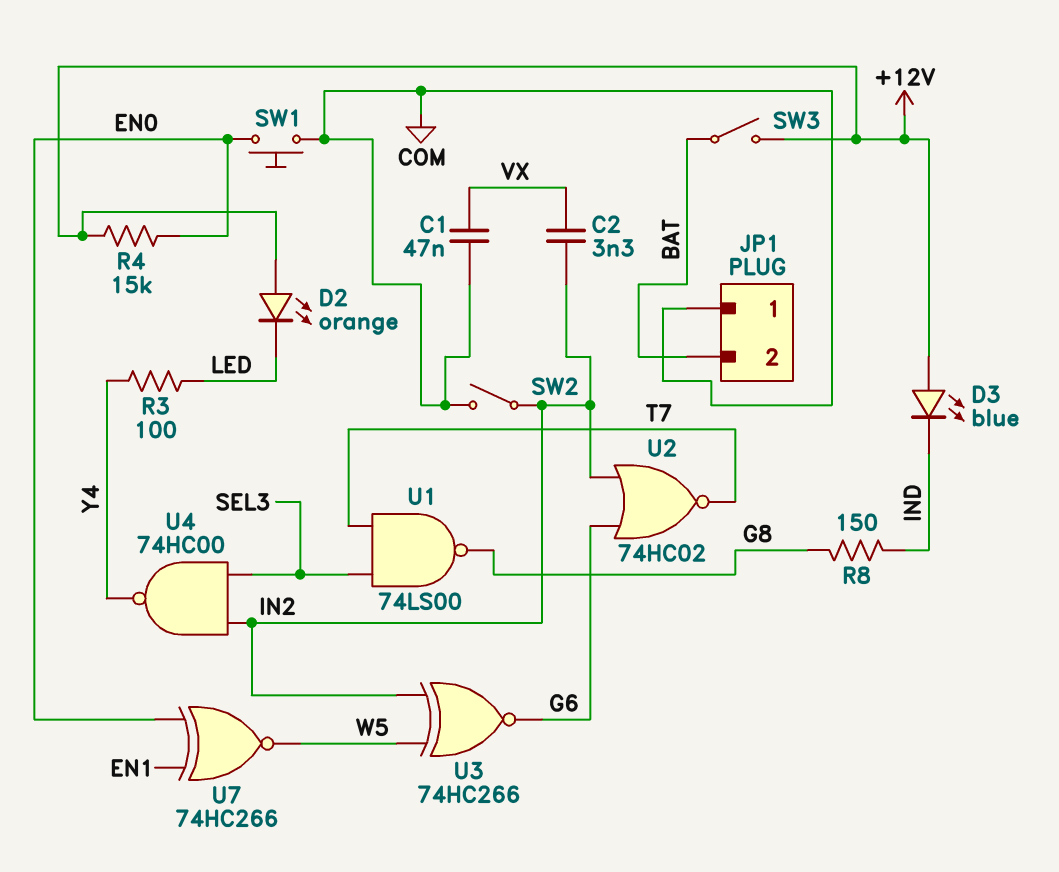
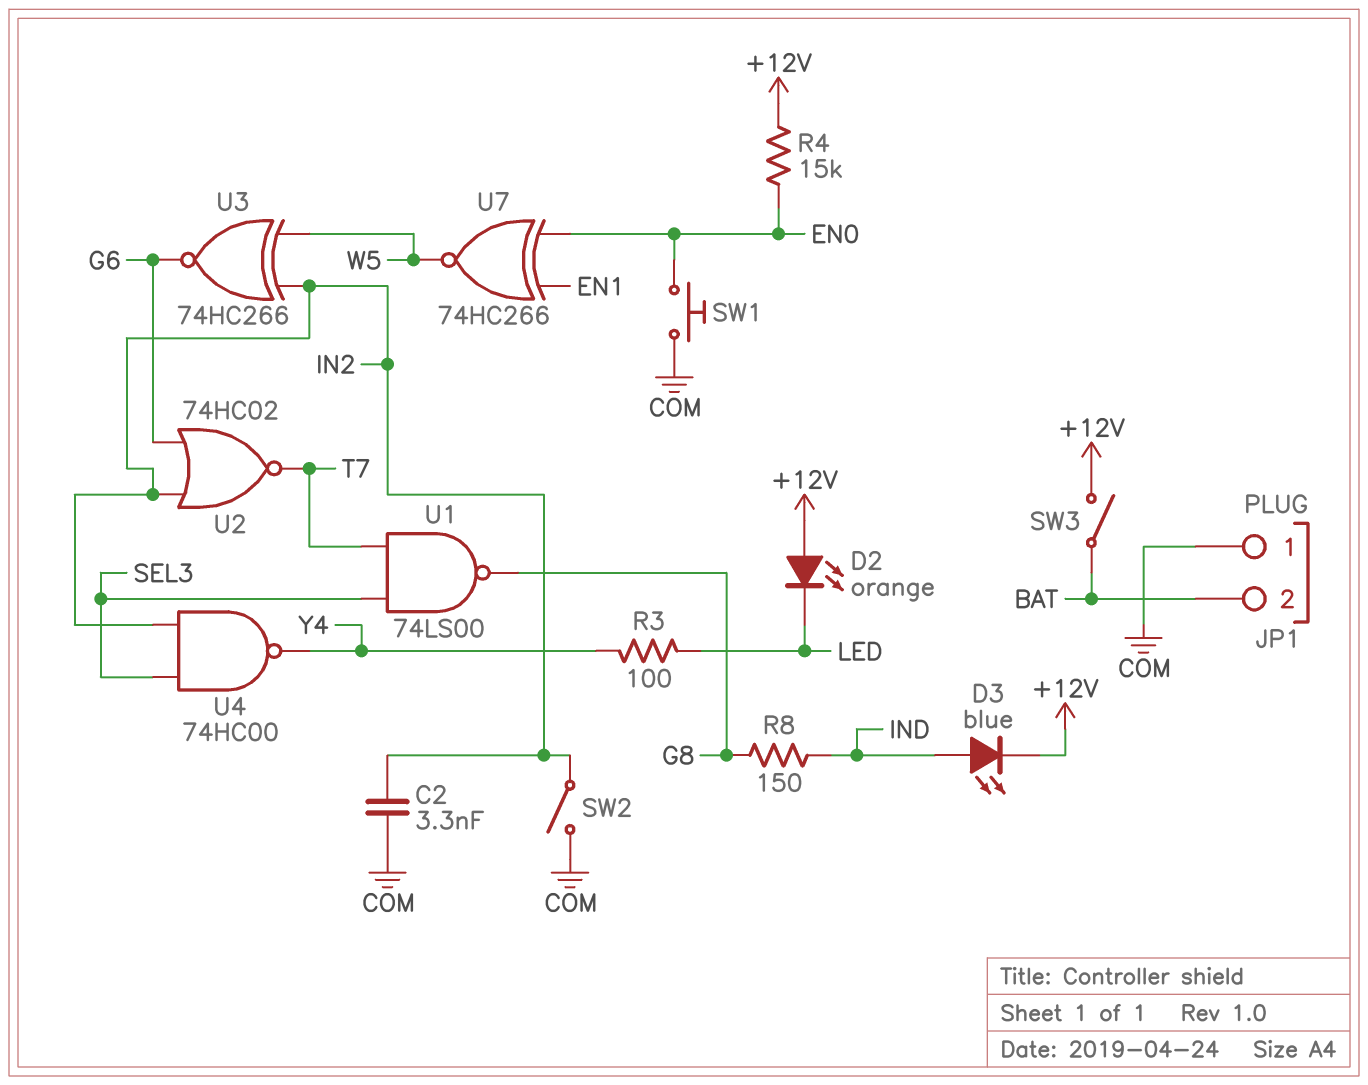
C1: 47nF (COM, VX) -> none
C2: 3.3nF (IN2, VX) -> 3.3nF (COM, IN2)
D3: LED blue (A +12V, K IND) -> LED blue (A IND, K +12V)

